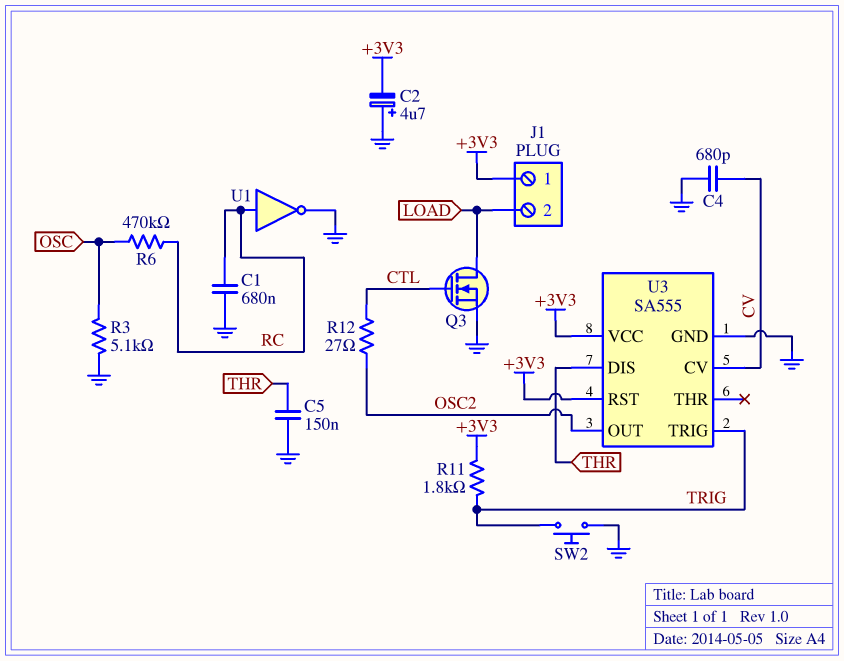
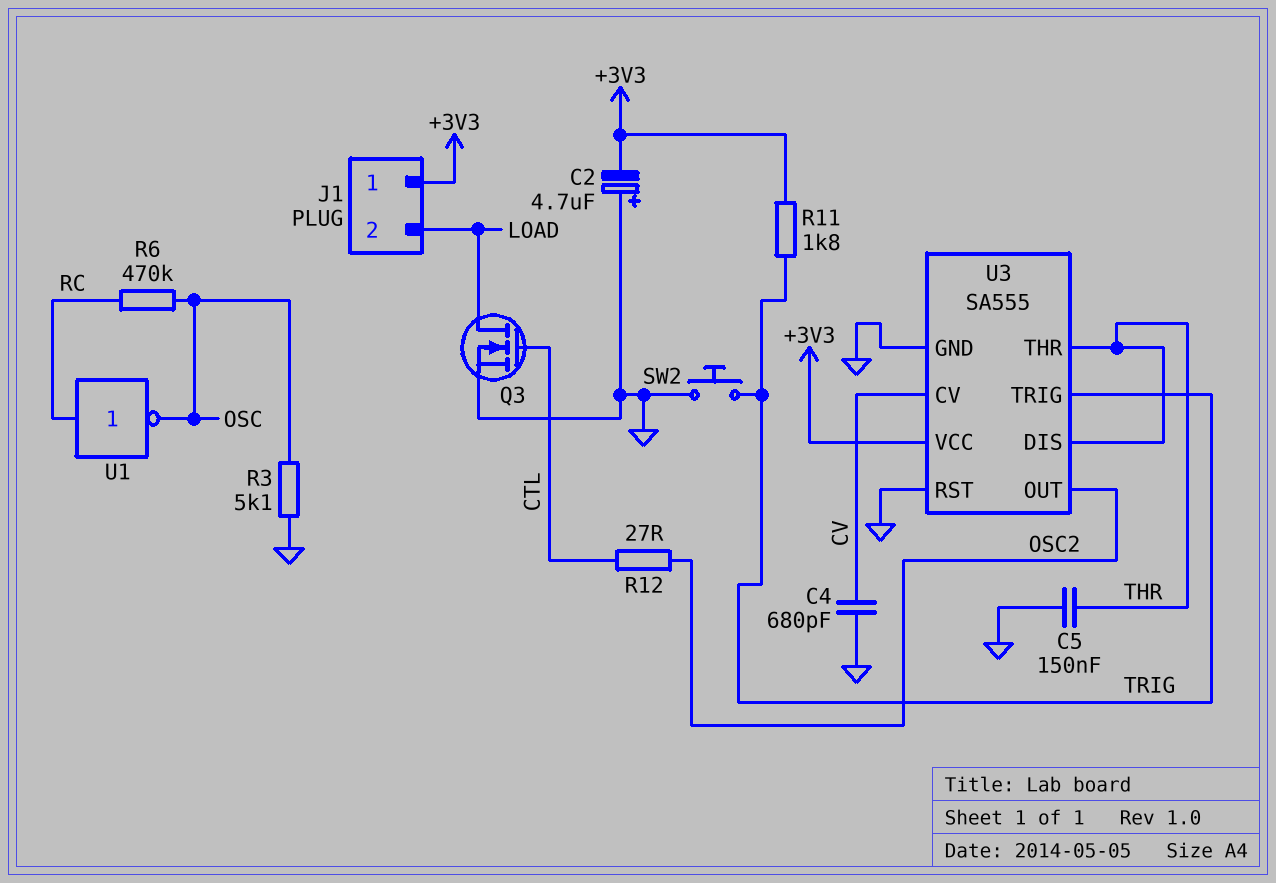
C1: 680nF (GND, RC) -> none
U1: NOT (in RC, out GND) -> NOT (in RC, out OSC)
U3 pin RST: +3V3 -> GND
U3 pin THR: none -> THR

